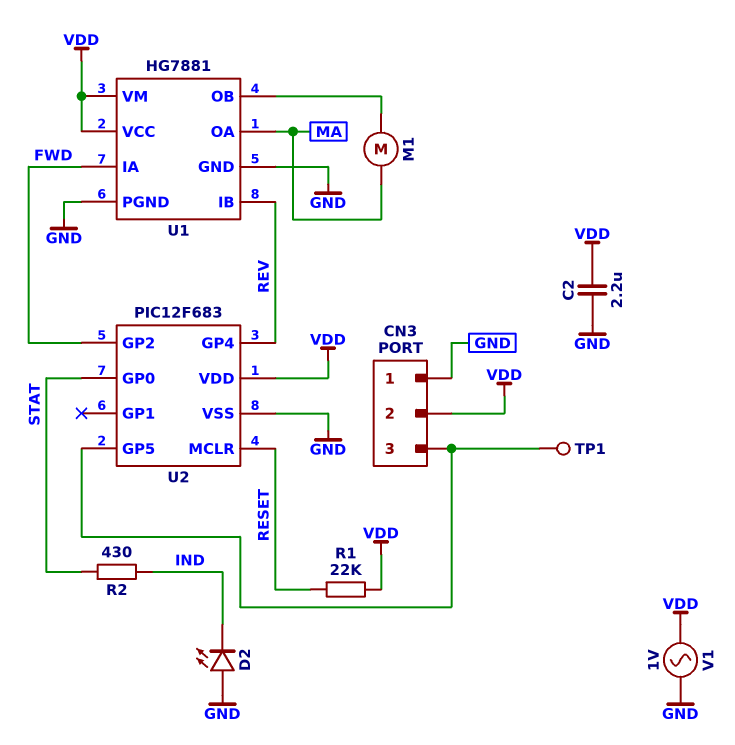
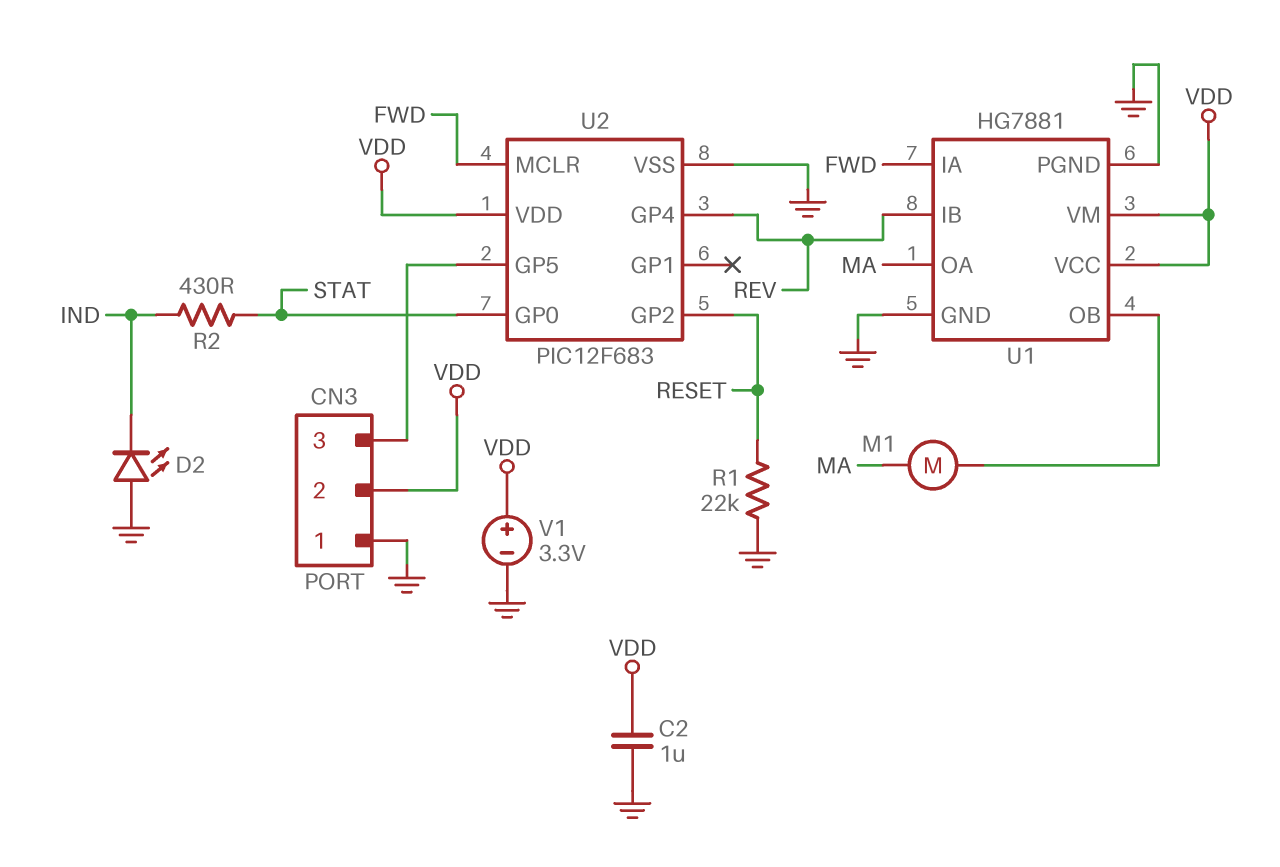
C2: 2.2uF (GND, VDD) -> 1uF (GND, VDD)
R1: 22k (RESET, VDD) -> 22k (GND, RESET)
TP1: test point (CN3/3) -> none
U2 pin GP2: FWD -> RESET
U2 pin MCLR: RESET -> FWD
V1: AC 1V (GND, VDD) -> 3.3V (plus VDD, minus GND)

